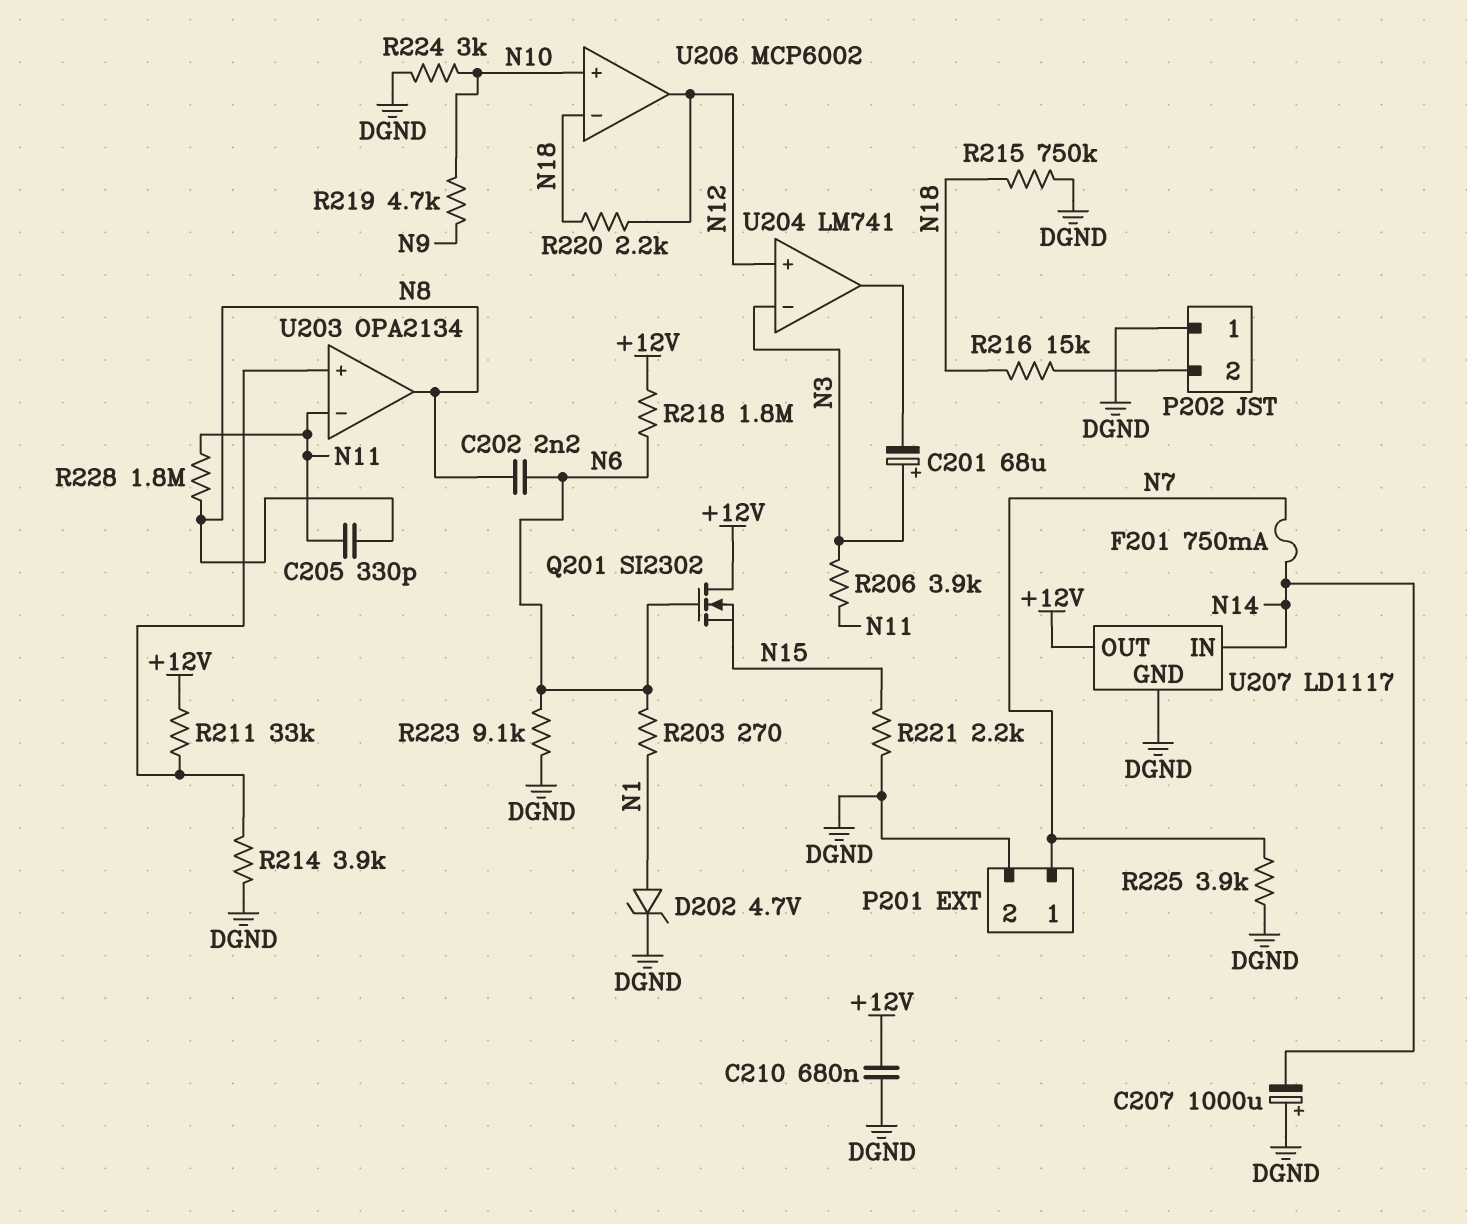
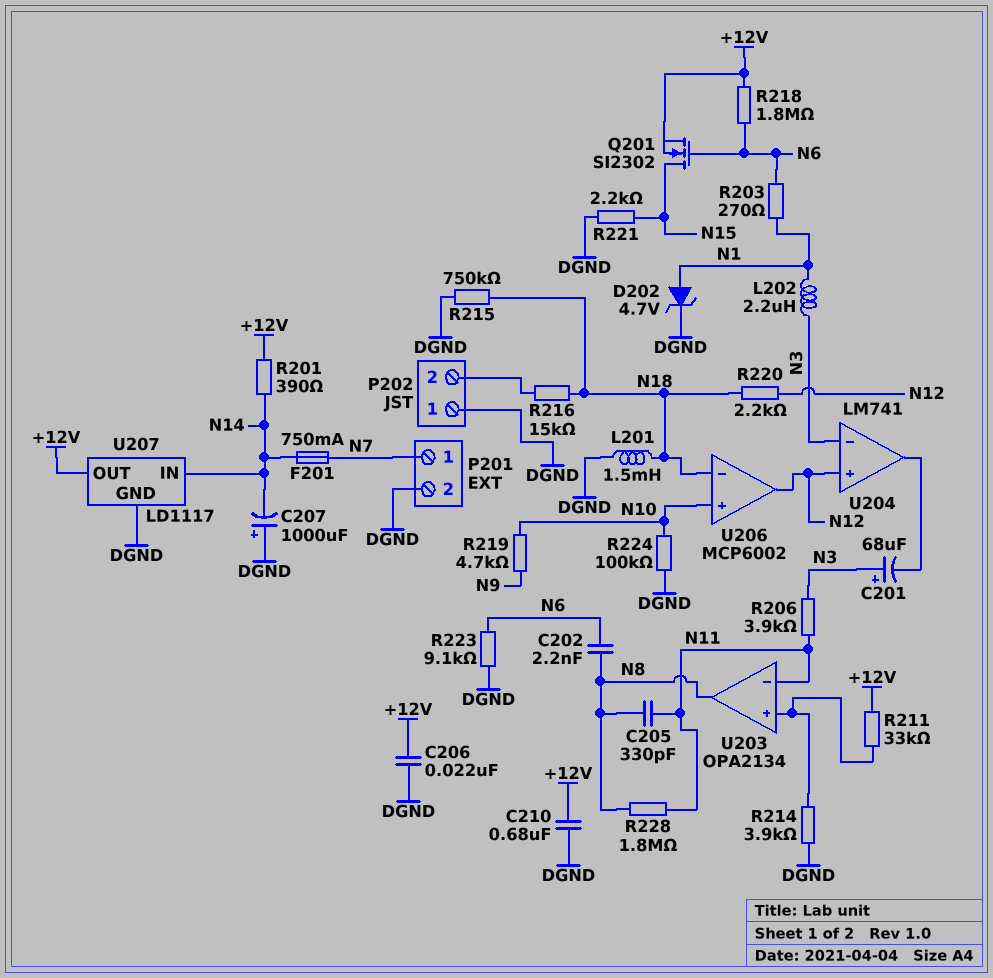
C206: none -> 22nF (+12V, DGND)
L201: none -> 1.5mH (DGND, N18)
L202: none -> 2.2uH (N1, N3)
Q201: NMOS SI2302 (G N6, D +12V, S N15) -> NMOS SI2302 (G N6, D N15, S +12V)
R201: none -> 390 (+12V, N14)
R224: 3k (DGND, N10) -> 100k (DGND, N10)
R225: 3.9k (DGND, N7) -> none

